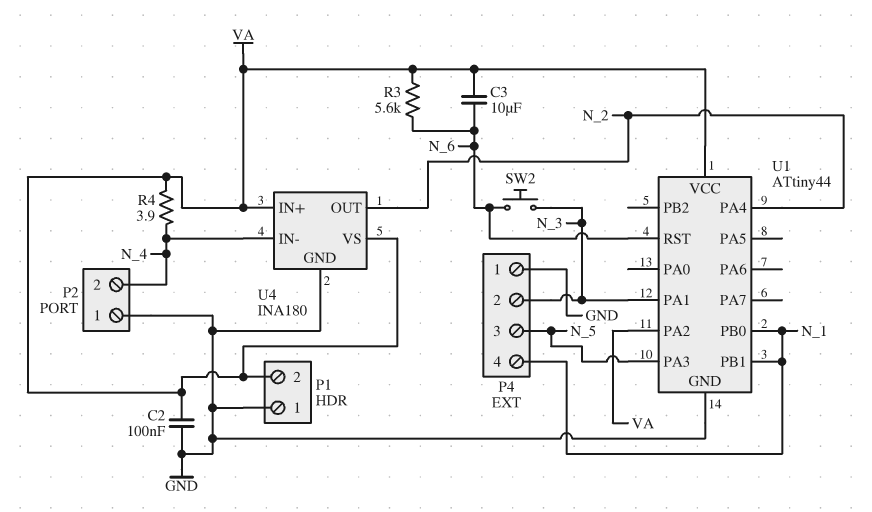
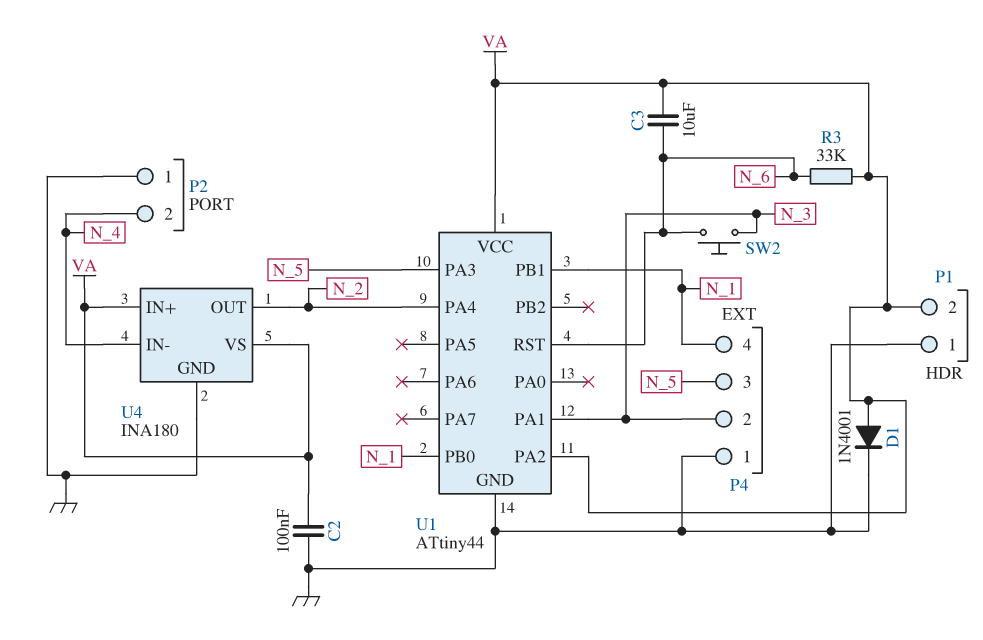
D1: none -> diode 1N4001 (A VA, K GND)
R3: 5.6k (N_6, VA) -> 33k (N_6, VA)
R4: 3.9 (N_4, VA) -> none

